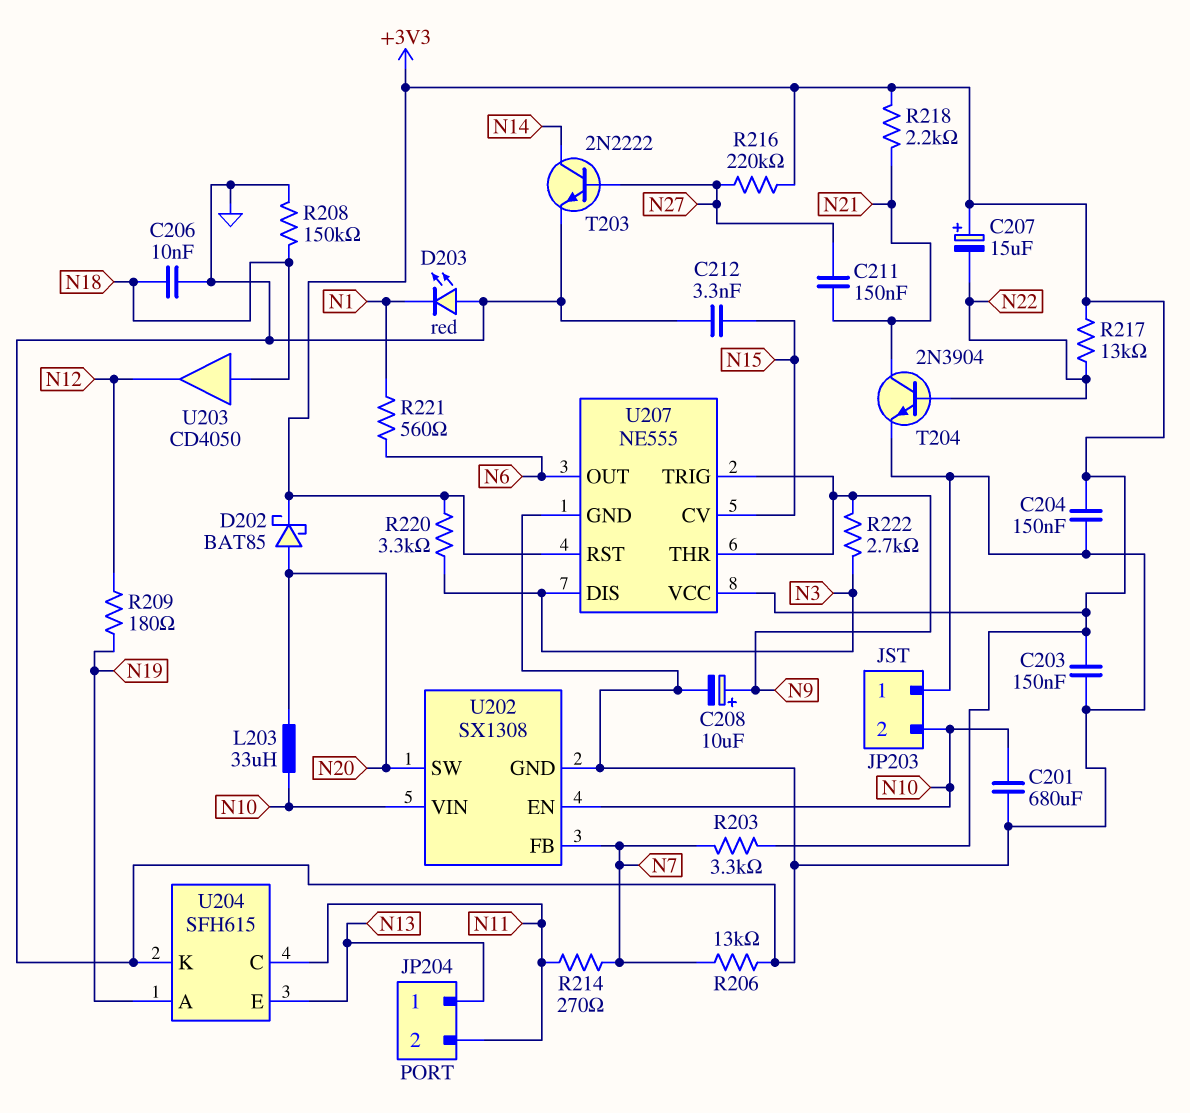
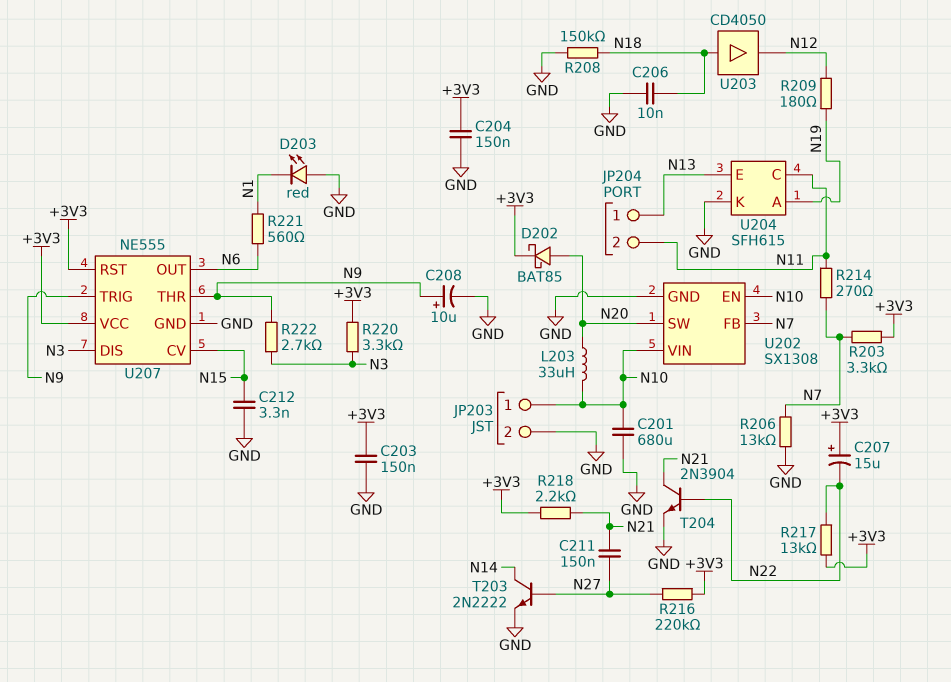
JP203 pin 1: GND -> N10
JP203 pin 2: N10 -> GND

